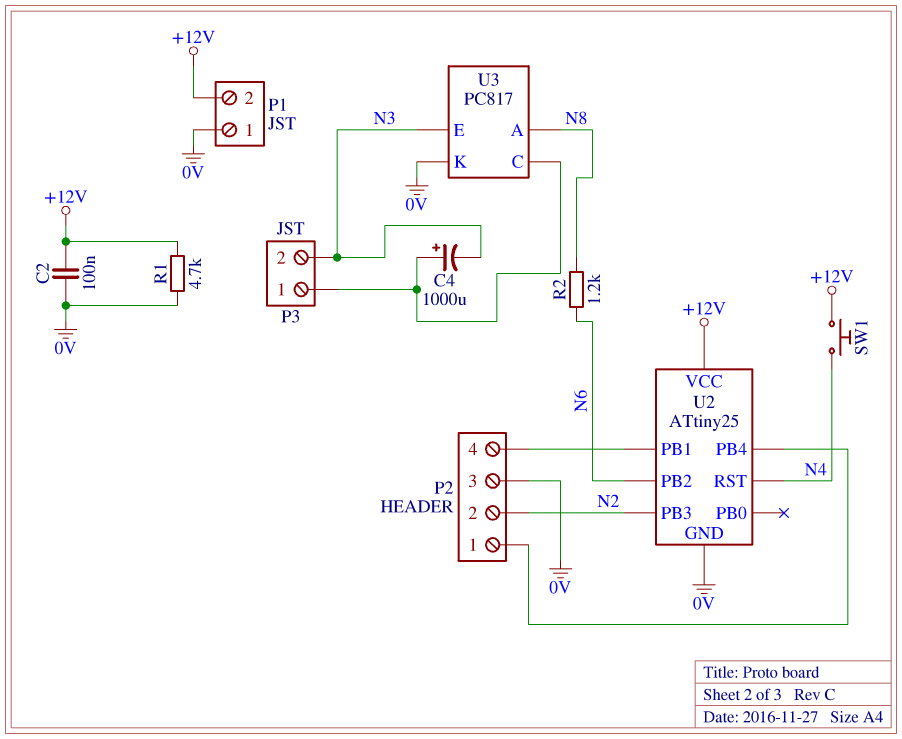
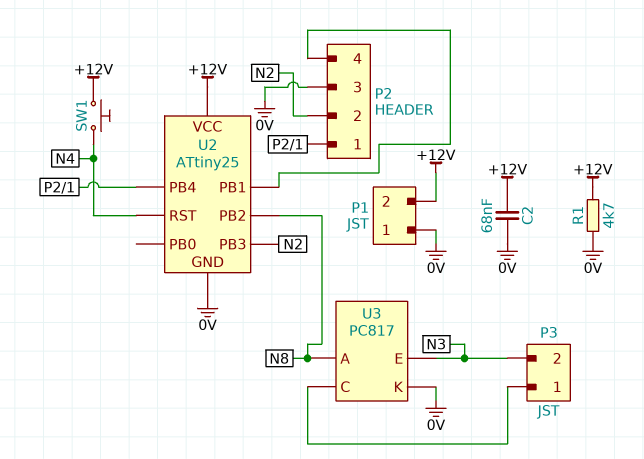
C2: 100nF (+12V, 0V) -> 68nF (+12V, 0V)
C4: 1000uF (plus P3/1, minus N3) -> none
R2: 1.2k (N6, N8) -> none
U2 pin PB2: N6 -> N8

